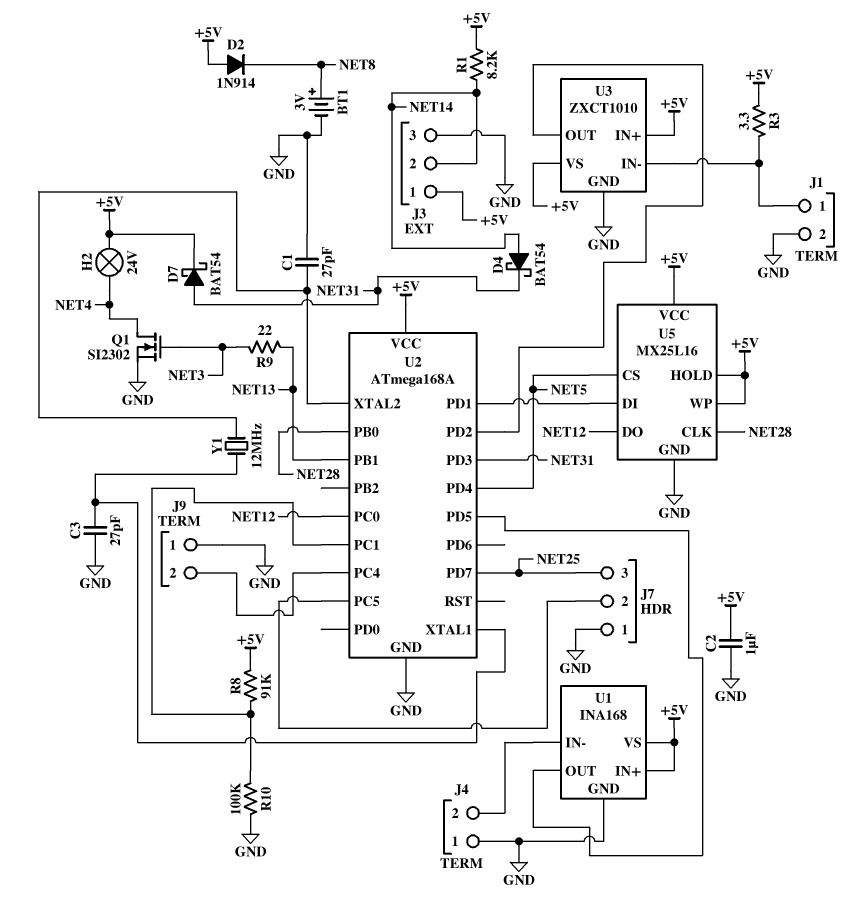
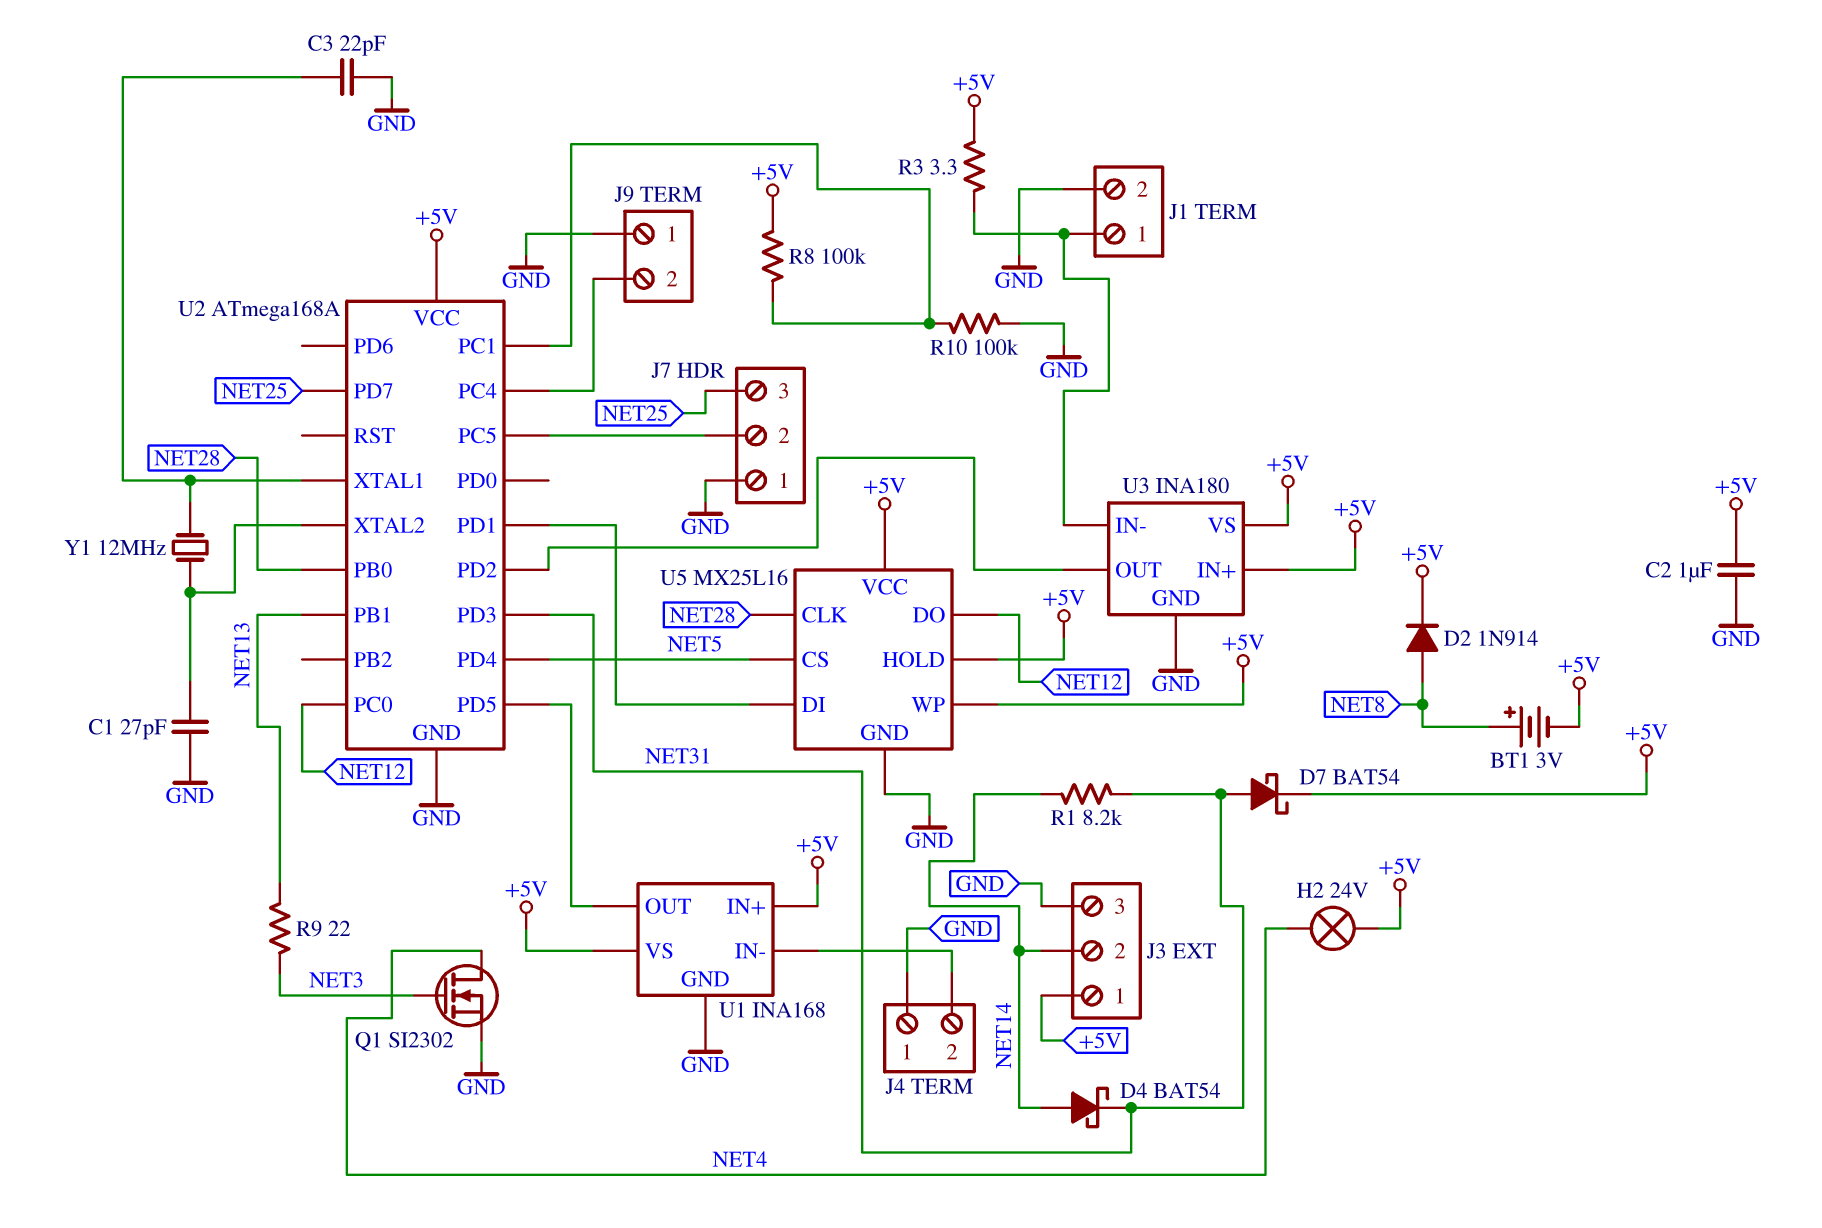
BT1: 3V (plus NET8, minus GND) -> 3V (plus NET8, minus +5V)
C3: 27pF (GND, U2/XTAL1) -> 22pF (GND, U2/XTAL1)
D2: diode 1N914 (A +5V, K NET8) -> diode 1N914 (A NET8, K +5V)
R1: 8.2k (+5V, NET14) -> 8.2k (NET14, NET31)
R8: 91k (+5V, U2/PC1) -> 100k (+5V, U2/PC1)
U3: ZXCT1010 -> INA180

